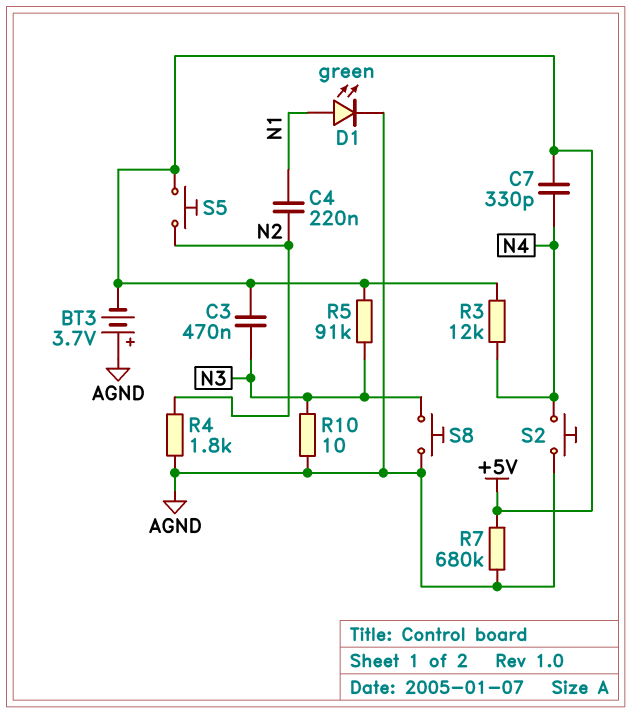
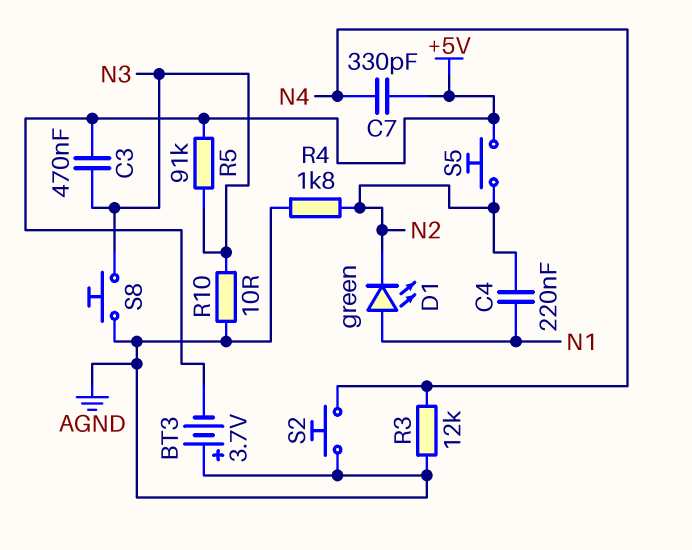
D1: LED green (A N1, K AGND) -> LED green (A N1, K N2)
R3: 12k (+5V, N4) -> 12k (AGND, N4)
R7: 680k (+5V, AGND) -> none

